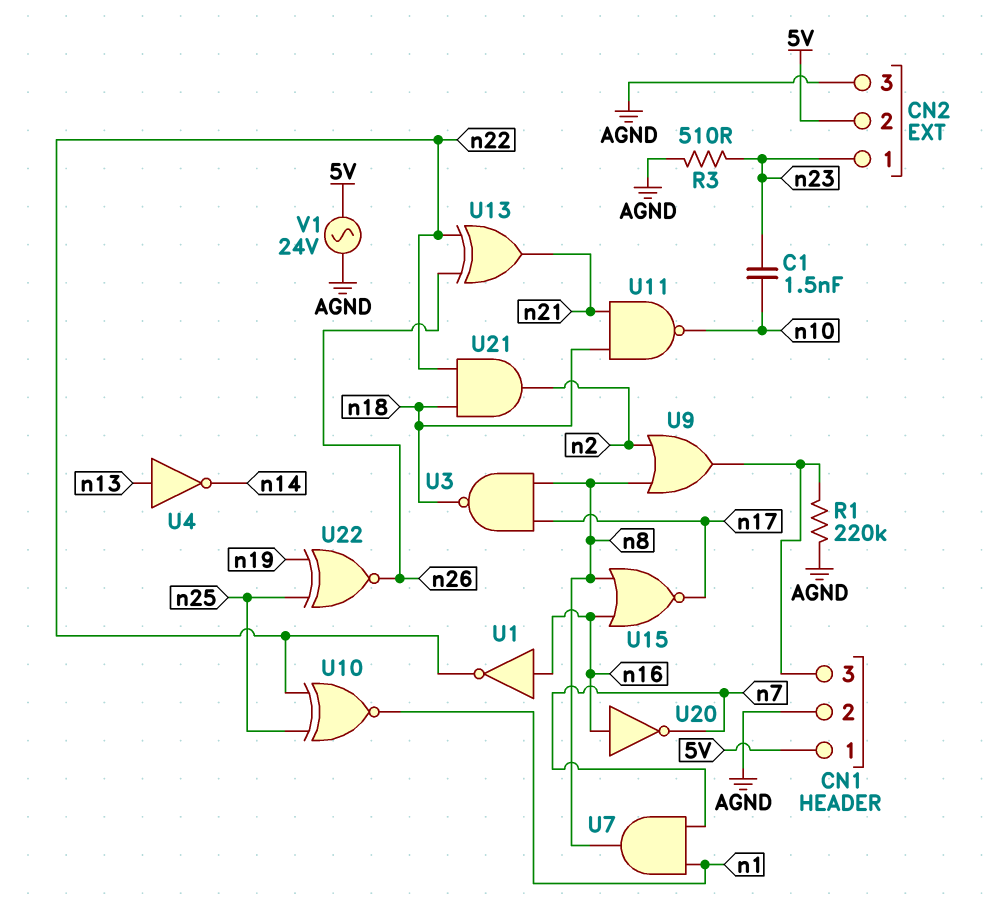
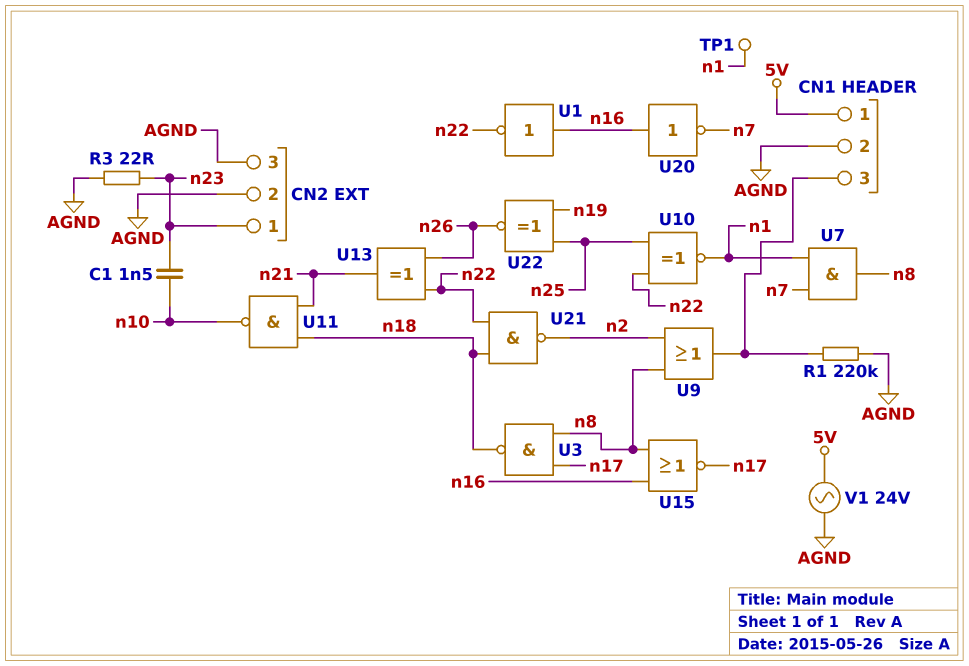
CN2 pin 2: 5V -> AGND
R3: 510 (AGND, n23) -> 22 (AGND, n23)
TP1: none -> test point (n1)
U4: NOT (in n13, out n14) -> none
U21: AND (in n18, in n22, out n2) -> NAND (in n18, in n22, out n2)

